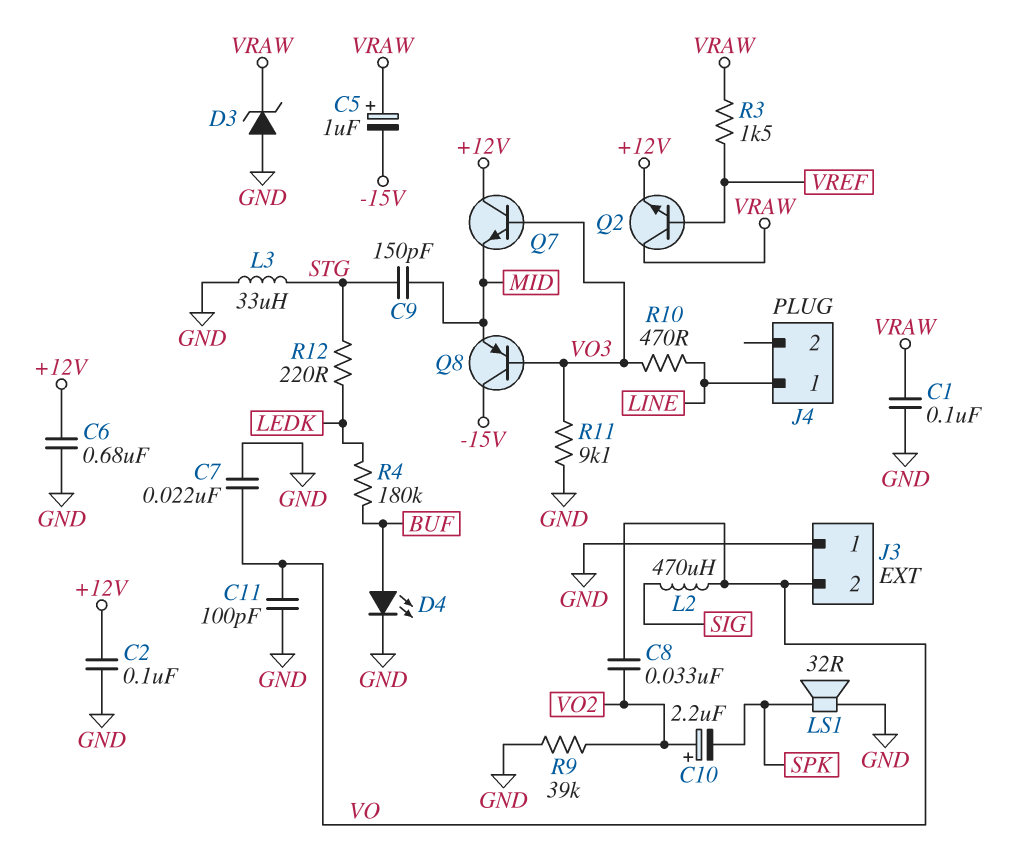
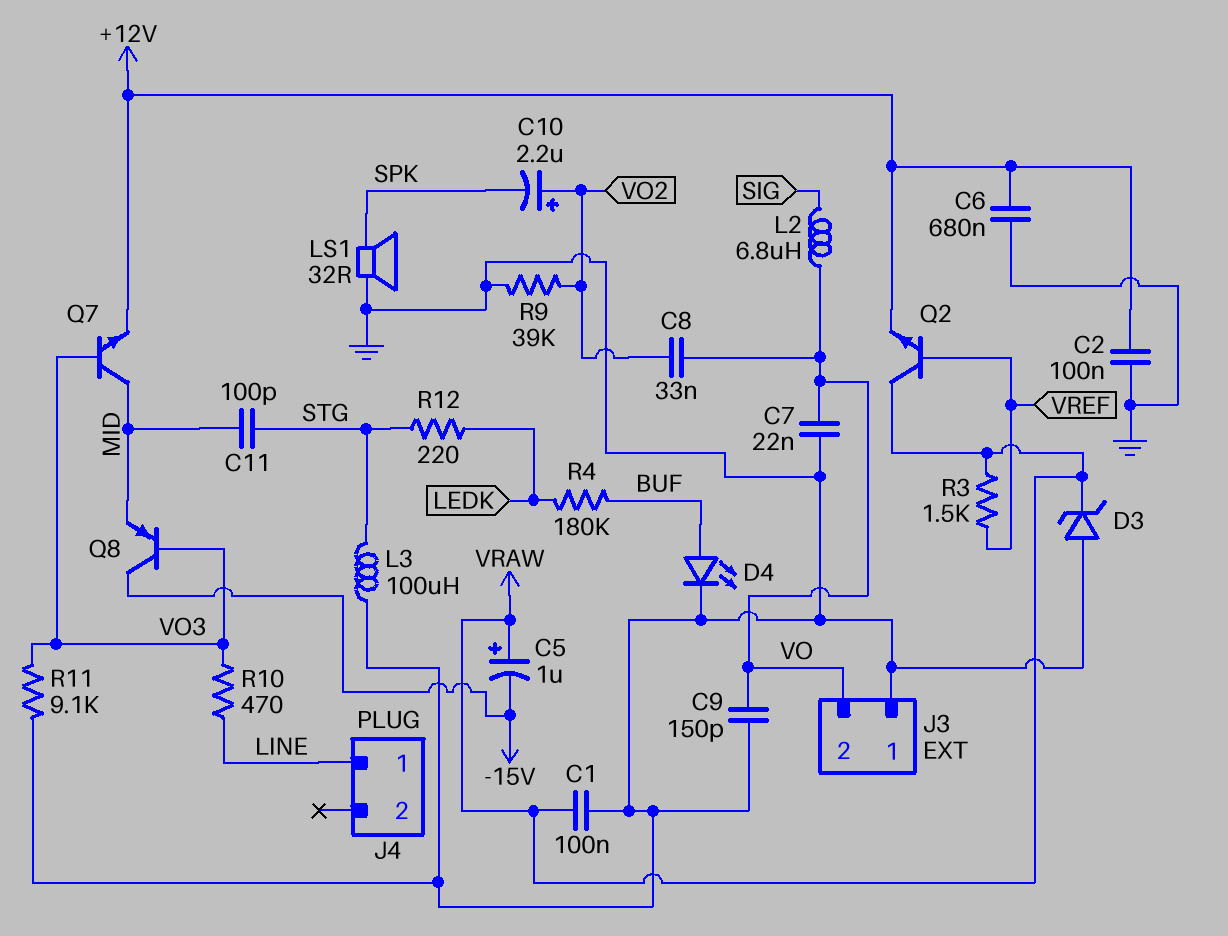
C9: 150pF (MID, STG) -> 150pF (GND, VO)
C11: 100pF (GND, VO) -> 100pF (MID, STG)
L2: 470uH (SIG, VO) -> 6.8uH (SIG, VO)
L3: 33uH (GND, STG) -> 100uH (GND, STG)
Q7: NPN (B VO3, C +12V, E MID) -> NPN (B VO3, C MID, E +12V)

